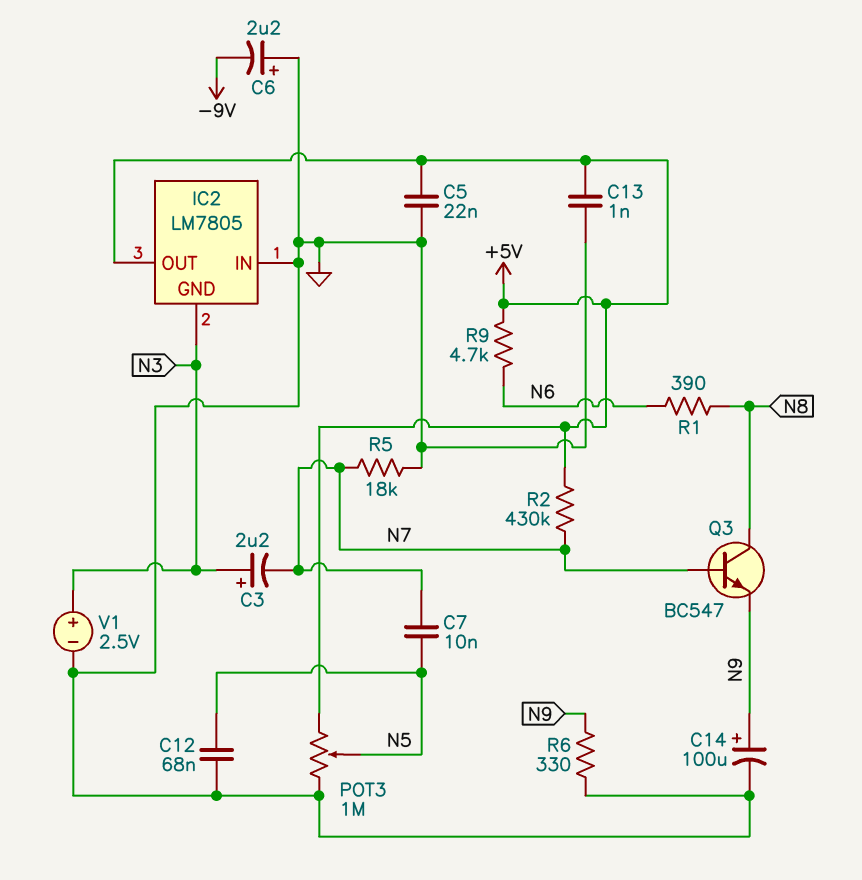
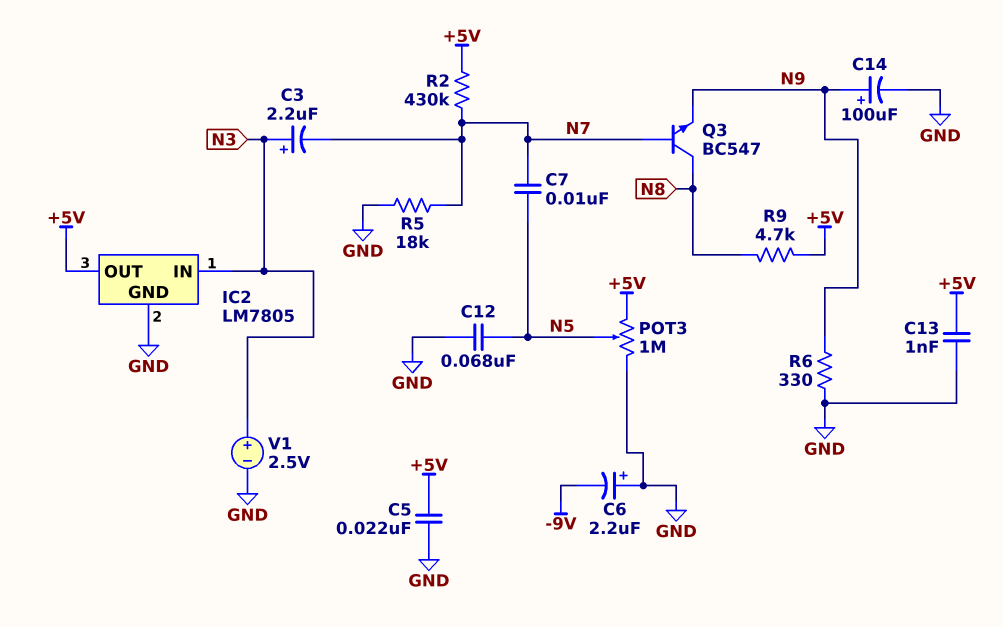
IC2 pin GND: N3 -> GND
IC2 pin IN: GND -> N3
R1: 390 (N6, N8) -> none
R9: 4.7k (+5V, N6) -> 4.7k (+5V, N8)

